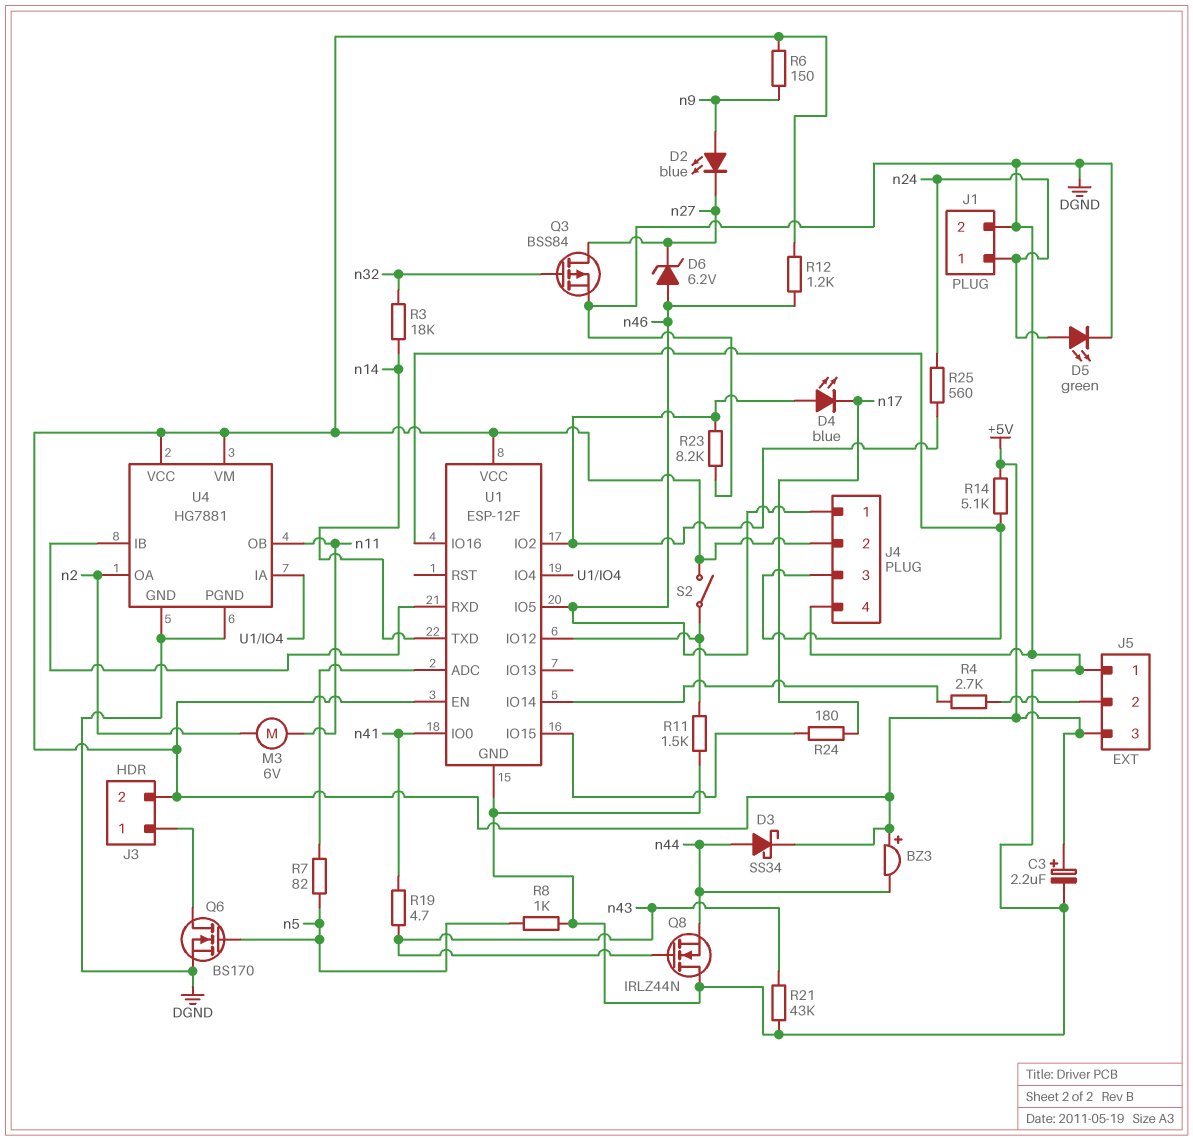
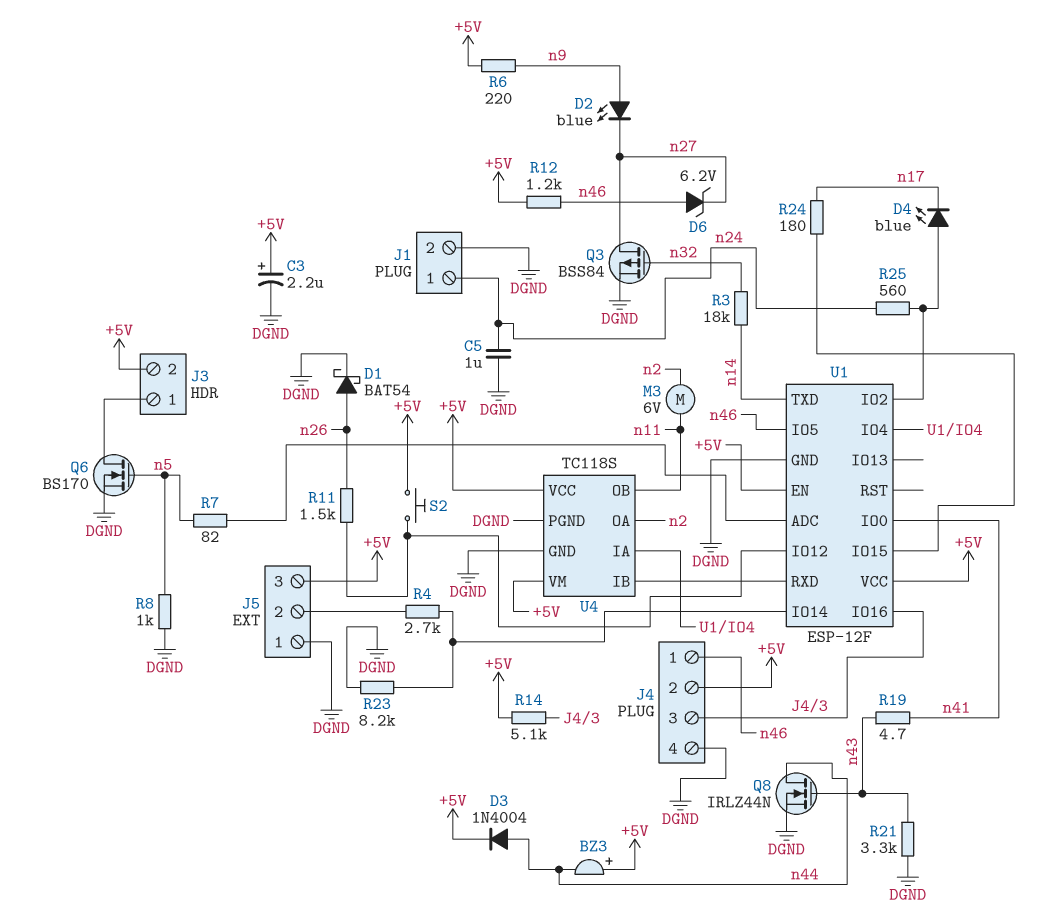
C5: none -> 1uF (DGND, n24)
D1: none -> schottky BAT54 (A n26, K DGND)
D3: schottky SS34 (A n44, K +5V) -> diode 1N4004 (A n44, K +5V)
D5: LED green (A n24, K DGND) -> none
Q8: NMOS IRLZ44N (G n43, D DGND, S n44) -> NMOS IRLZ44N (G n43, D n44, S DGND)
R6: 150 (+5V, n9) -> 220 (+5V, n9)
R11: 1.5k (DGND, U1/IO12) -> 1.5k (U1/IO12, n26)
R21: 43k (DGND, n43) -> 3.3k (DGND, n43)
R23: 8.2k (DGND, U1/IO2) -> 8.2k (DGND, U1/IO14)
S2: switch (+5V, U1/IO12) -> button (+5V, U1/IO12)
U4: HG7881 -> TC118S

